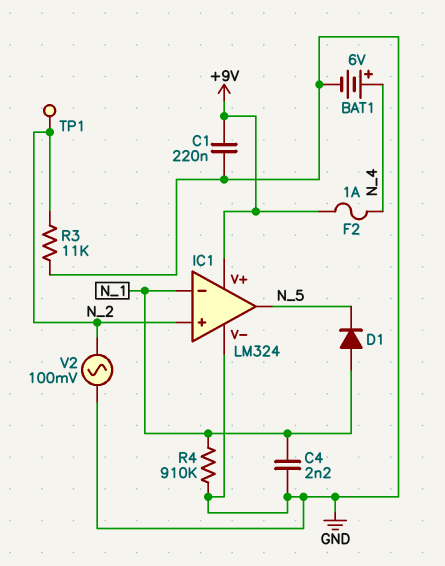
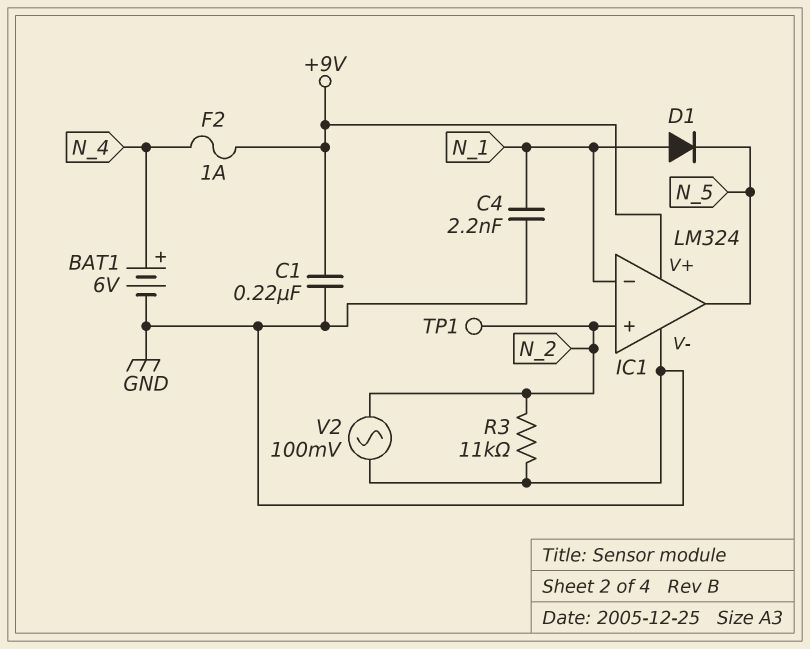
R4: 910k (GND, N_1) -> none

